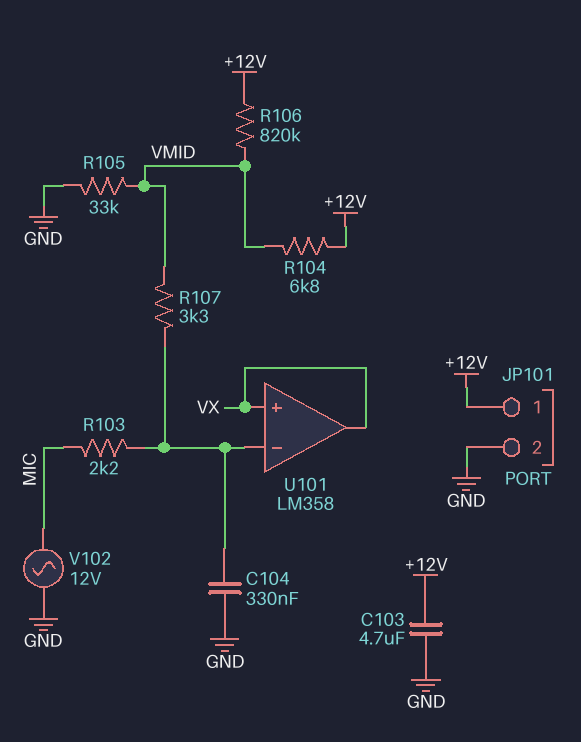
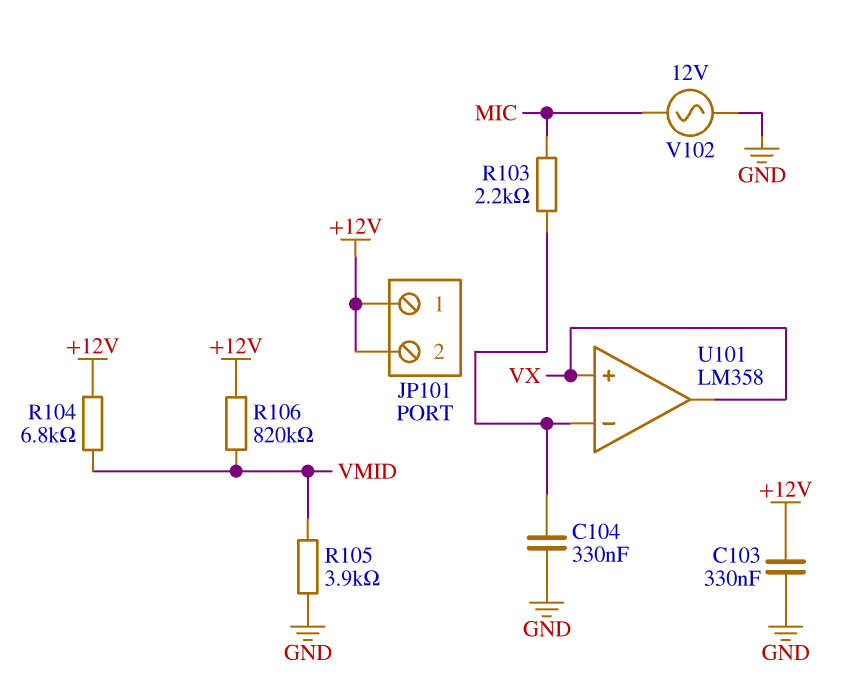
C103: 4.7uF (+12V, GND) -> 330nF (+12V, GND)
JP101 pin 2: GND -> +12V
R105: 33k (GND, VMID) -> 3.9k (GND, VMID)
R107: 3.3k (U101/in-, VMID) -> none

